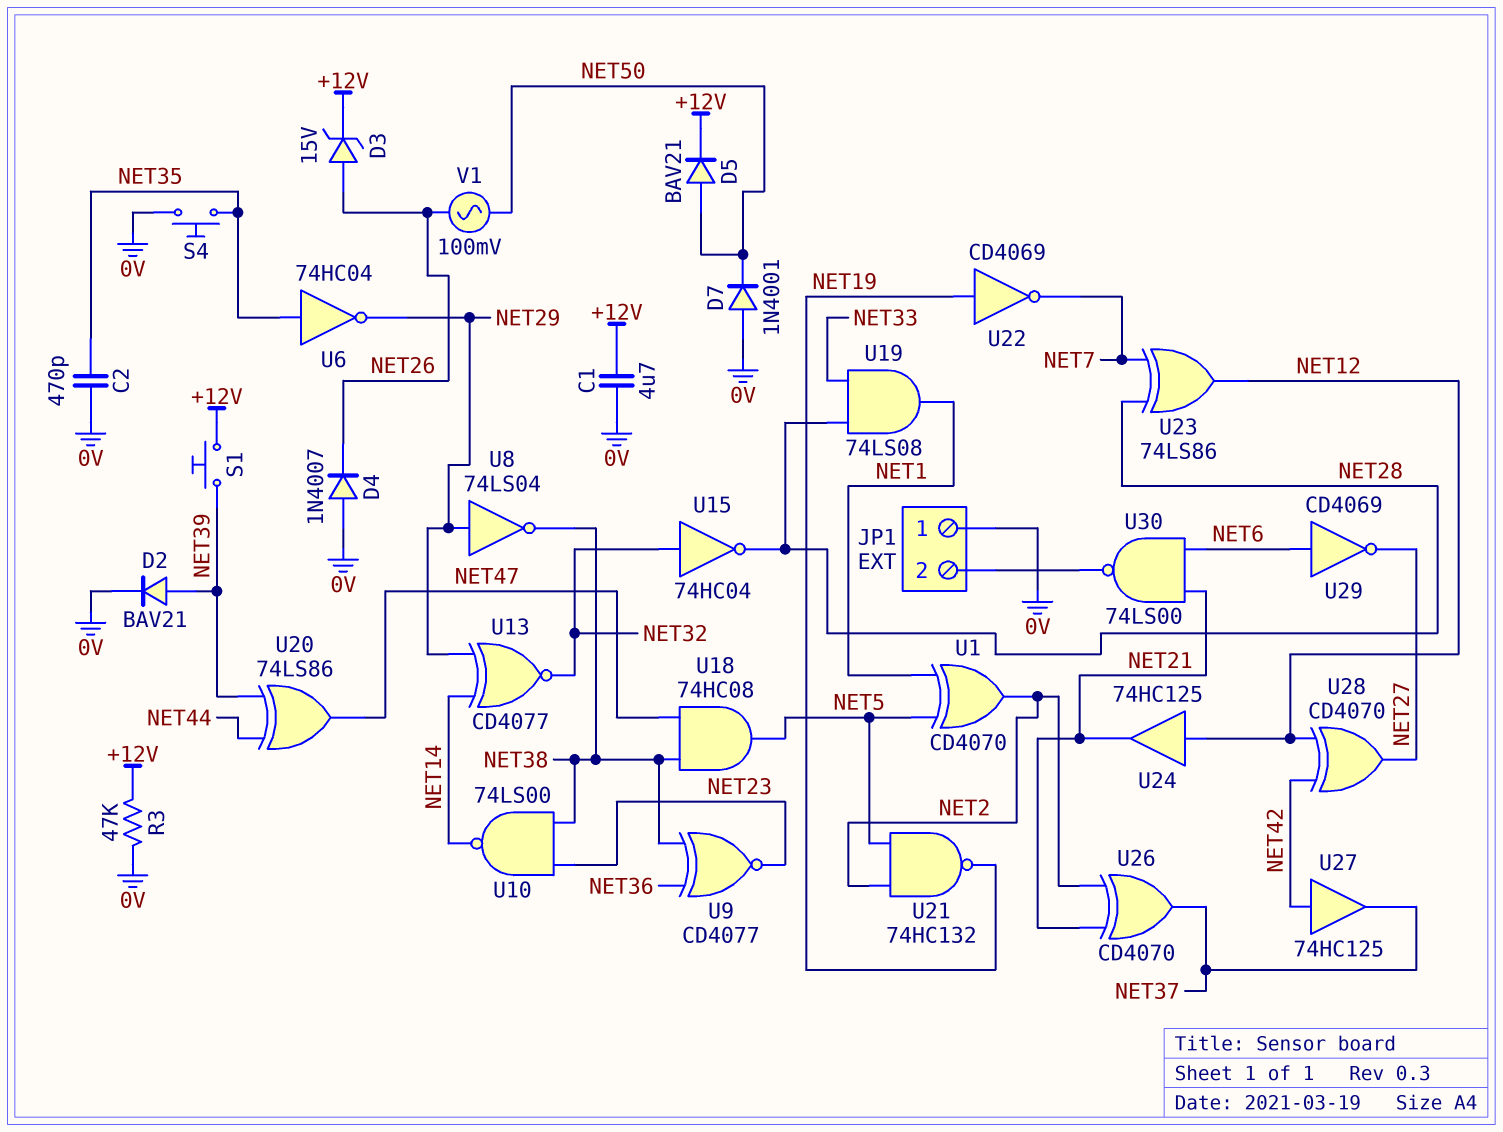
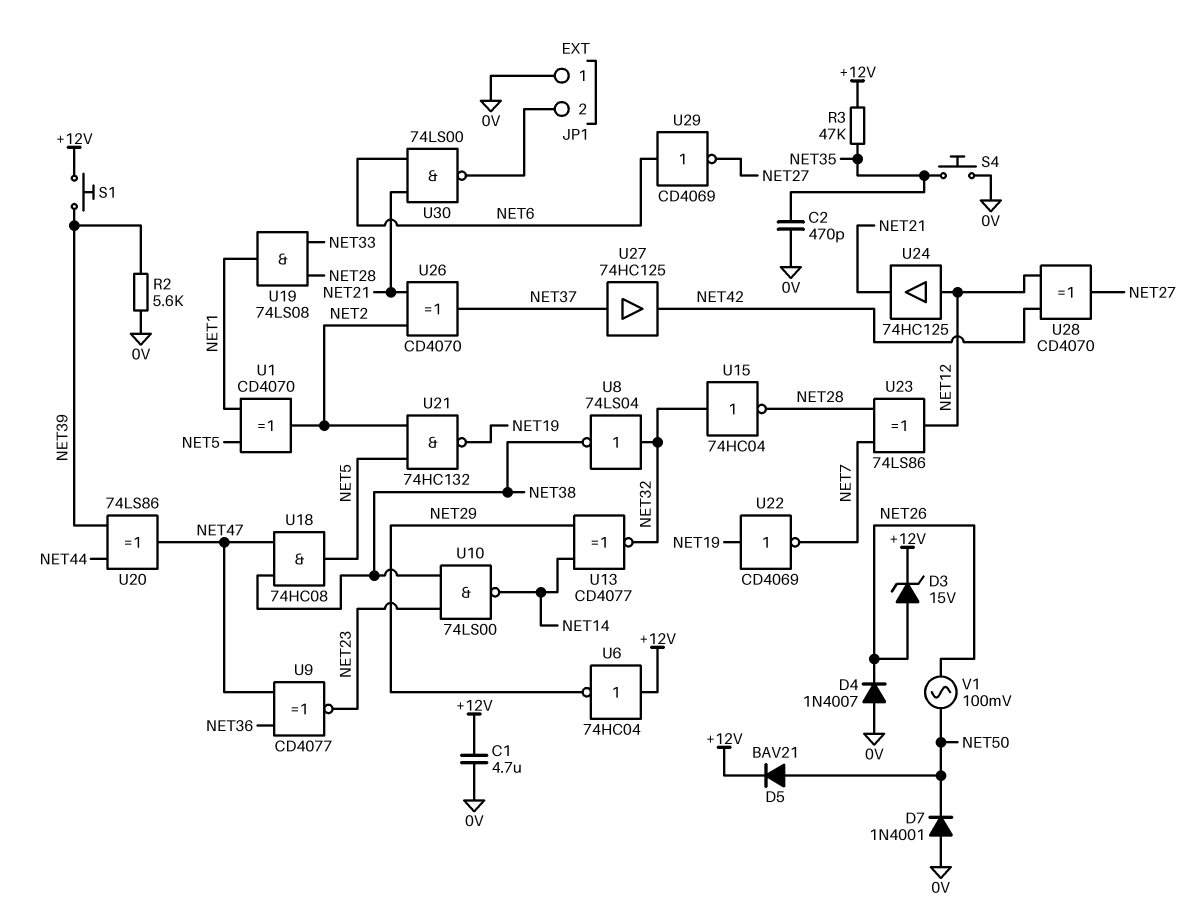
D2: diode BAV21 (A NET39, K 0V) -> none
R2: none -> 5.6k (0V, NET39)
R3: 47k (+12V, 0V) -> 47k (+12V, NET35)
U6: NOT 74HC04 (in NET35, out NET29) -> NOT 74HC04 (in +12V, out NET29)
U8: NOT 74LS04 (in NET29, out NET38) -> NOT 74LS04 (in NET32, out NET38)
U9: XNOR CD4077 (in NET36, in NET38, out NET23) -> XNOR CD4077 (in NET36, in NET47, out NET23)
U27: buffer 74HC125 (in NET42, out NET37) -> buffer 74HC125 (in NET37, out NET42)

